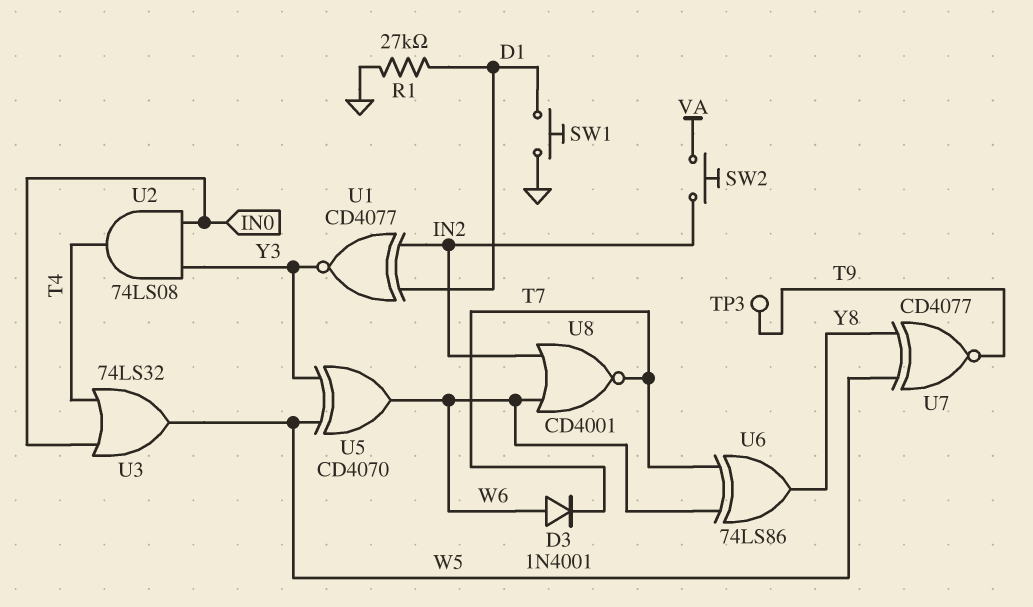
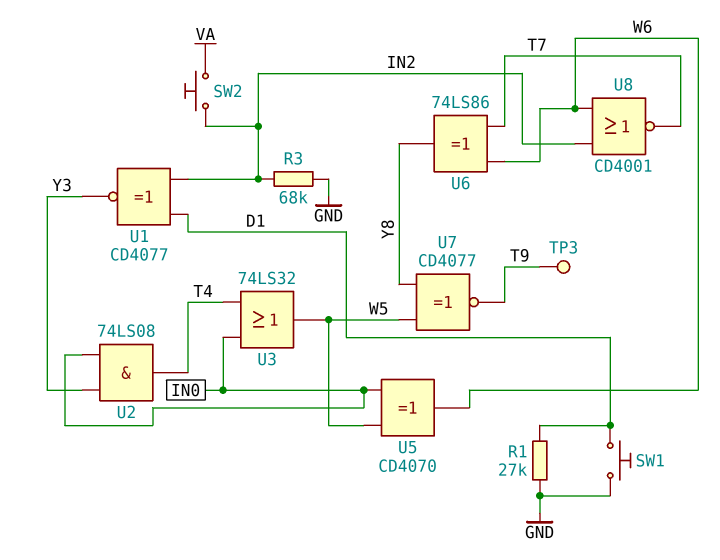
D3: diode 1N4001 (A W6, K T7) -> none
R3: none -> 68k (GND, IN2)
U5: XOR CD4070 (in W5, in Y3, out W6) -> XOR CD4070 (in IN0, in W5, out W6)

